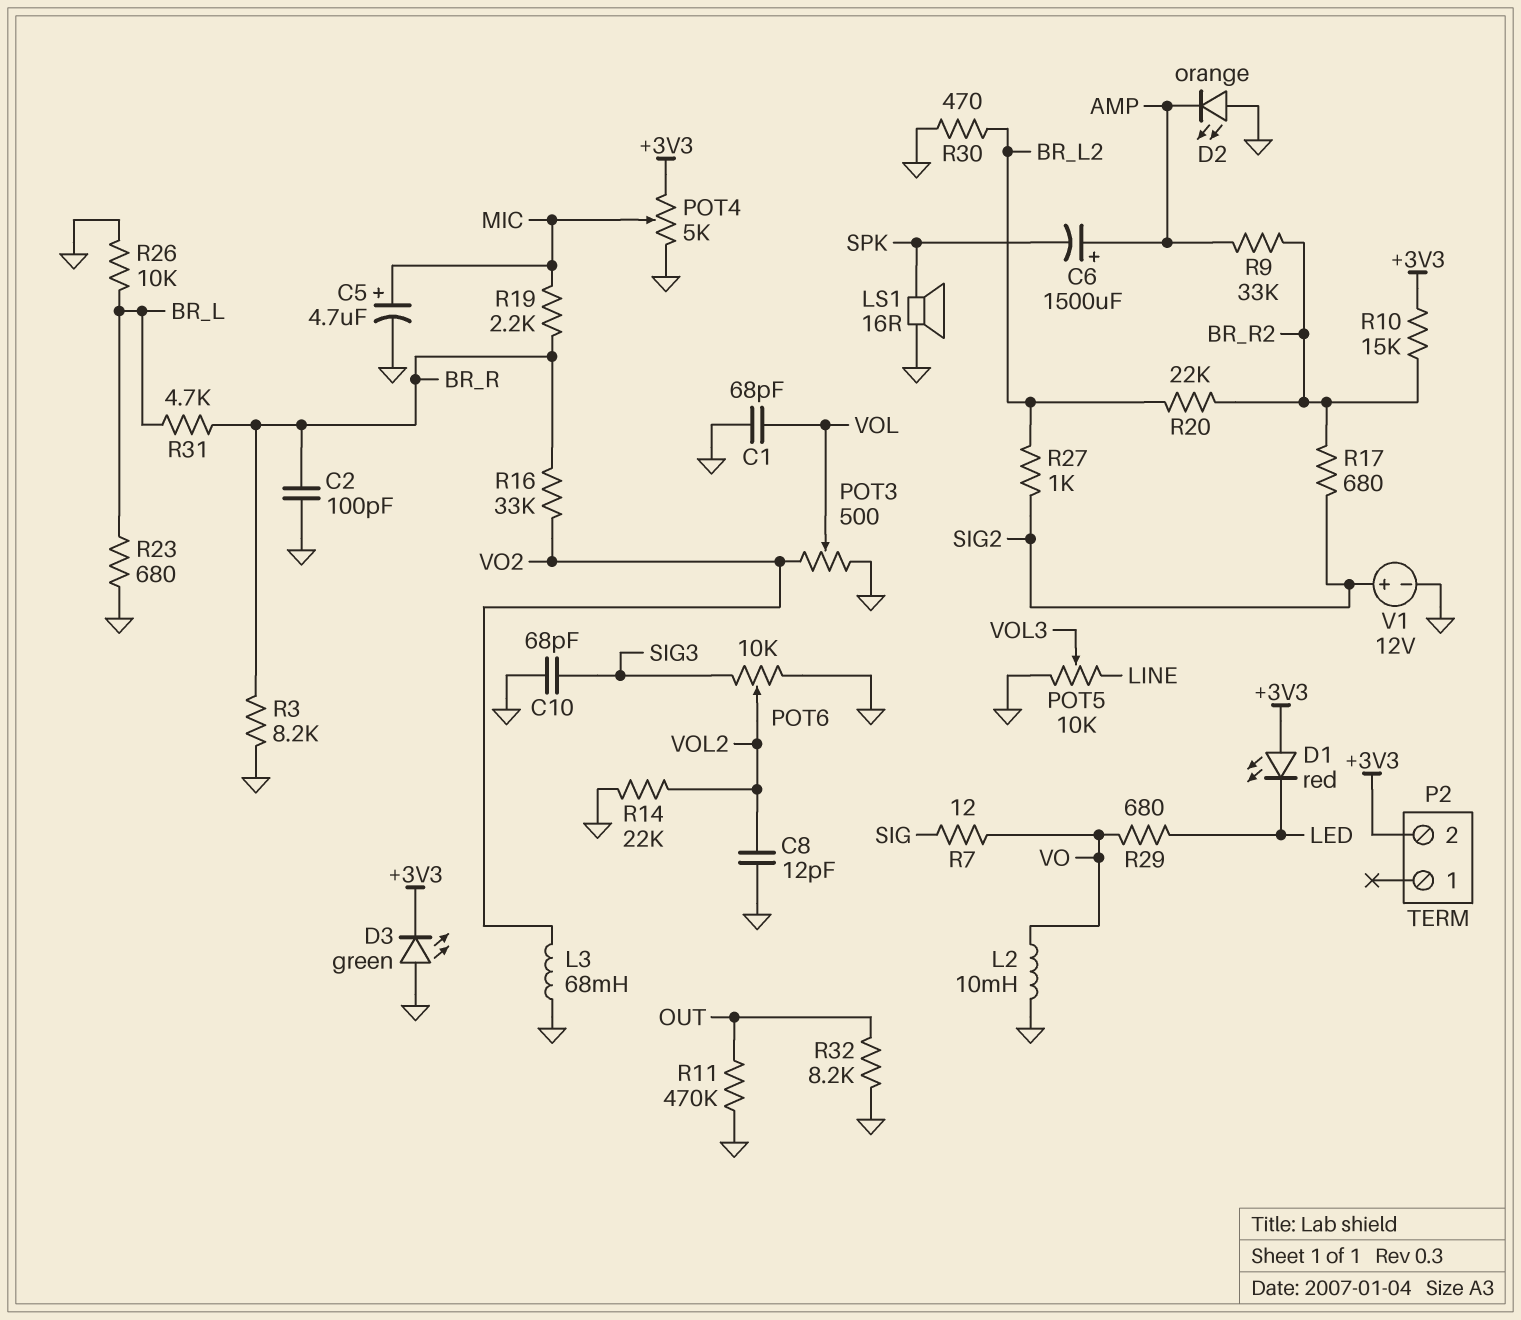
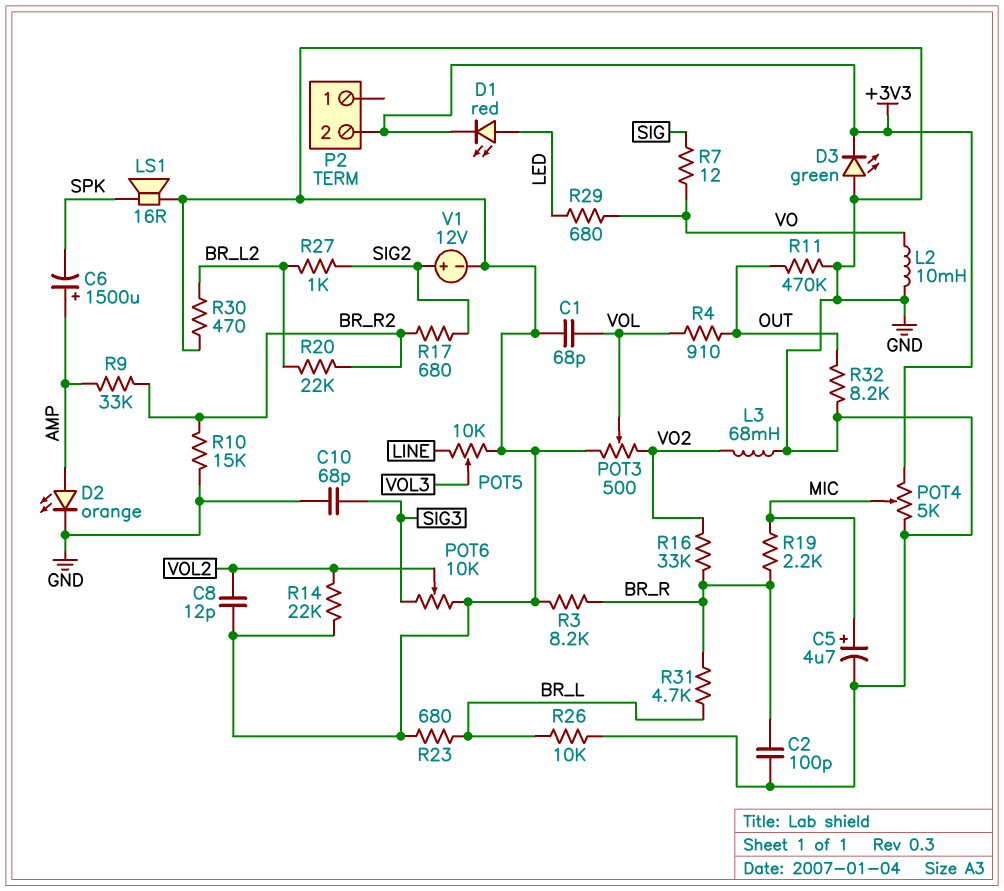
D1: LED red (A +3V3, K LED) -> LED red (A LED, K +3V3)
D2: LED orange (A GND, K AMP) -> LED orange (A AMP, K GND)
R4: none -> 910 (OUT, VOL)
R10: 15k (+3V3, BR_R2) -> 15k (BR_R2, GND)

